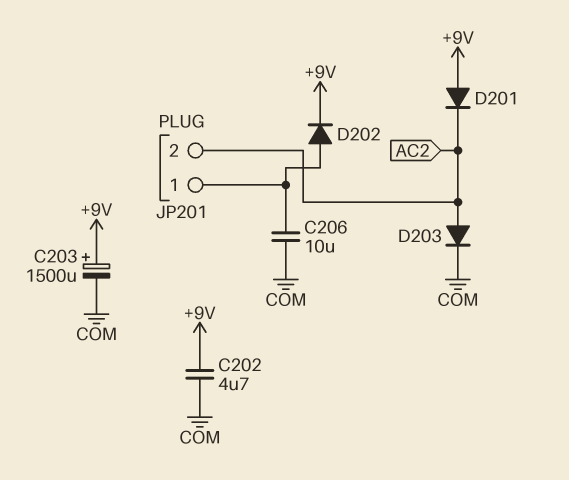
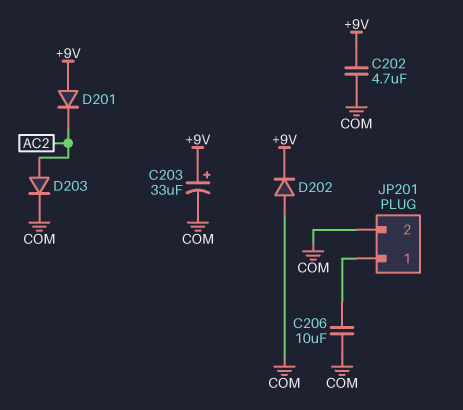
C203: 1500uF (plus +9V, minus COM) -> 33uF (plus +9V, minus COM)
D202: diode (A JP201/1, K +9V) -> diode (A COM, K +9V)
JP201 pin 2: AC2 -> COM

